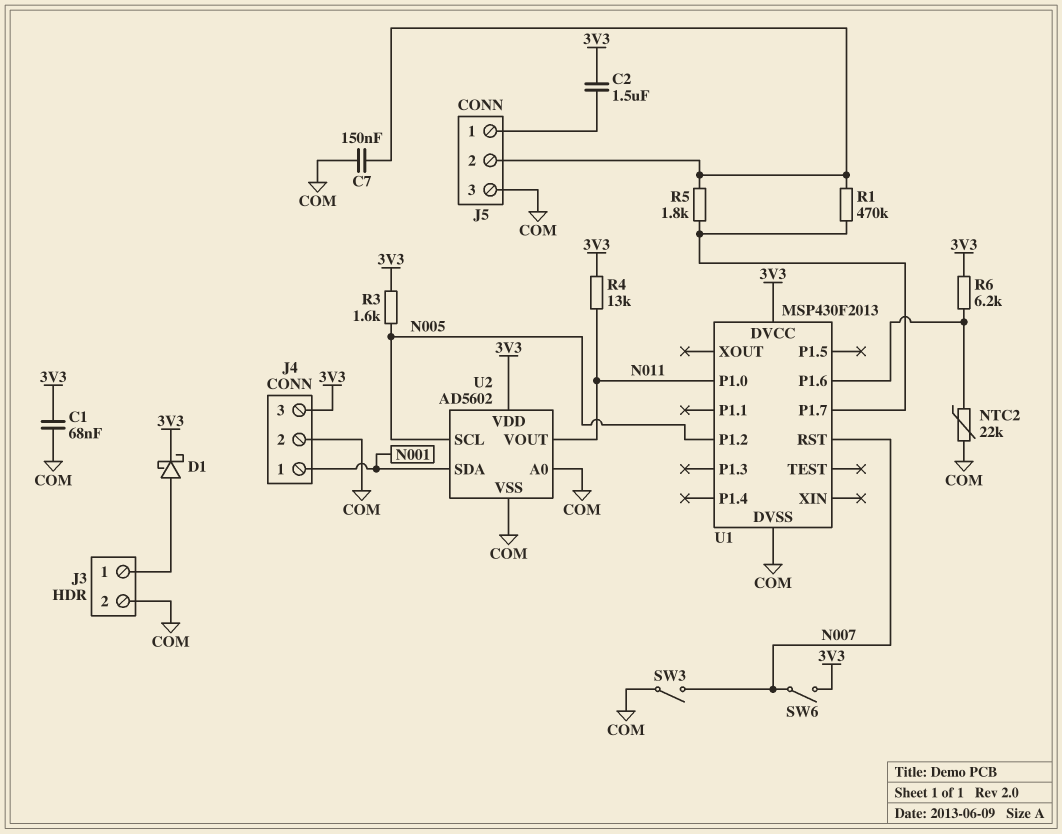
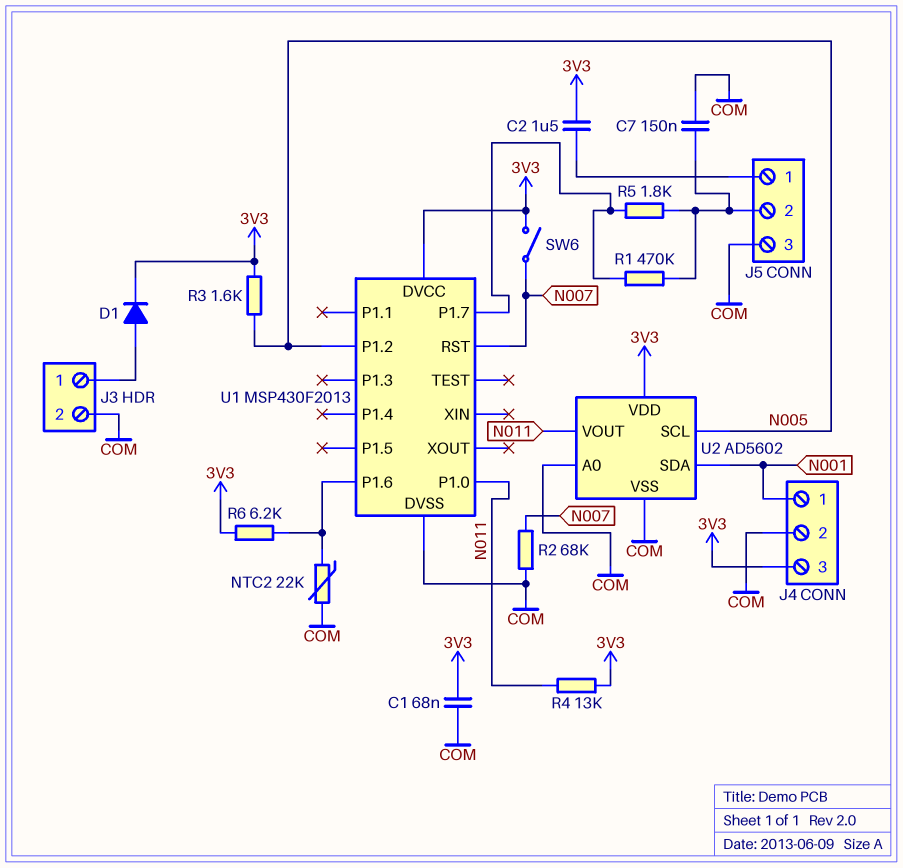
D1: schottky (A J3/1, K 3V3) -> diode (A J3/1, K 3V3)
R2: none -> 68k (COM, N007)
SW3: switch (COM, N007) -> none

